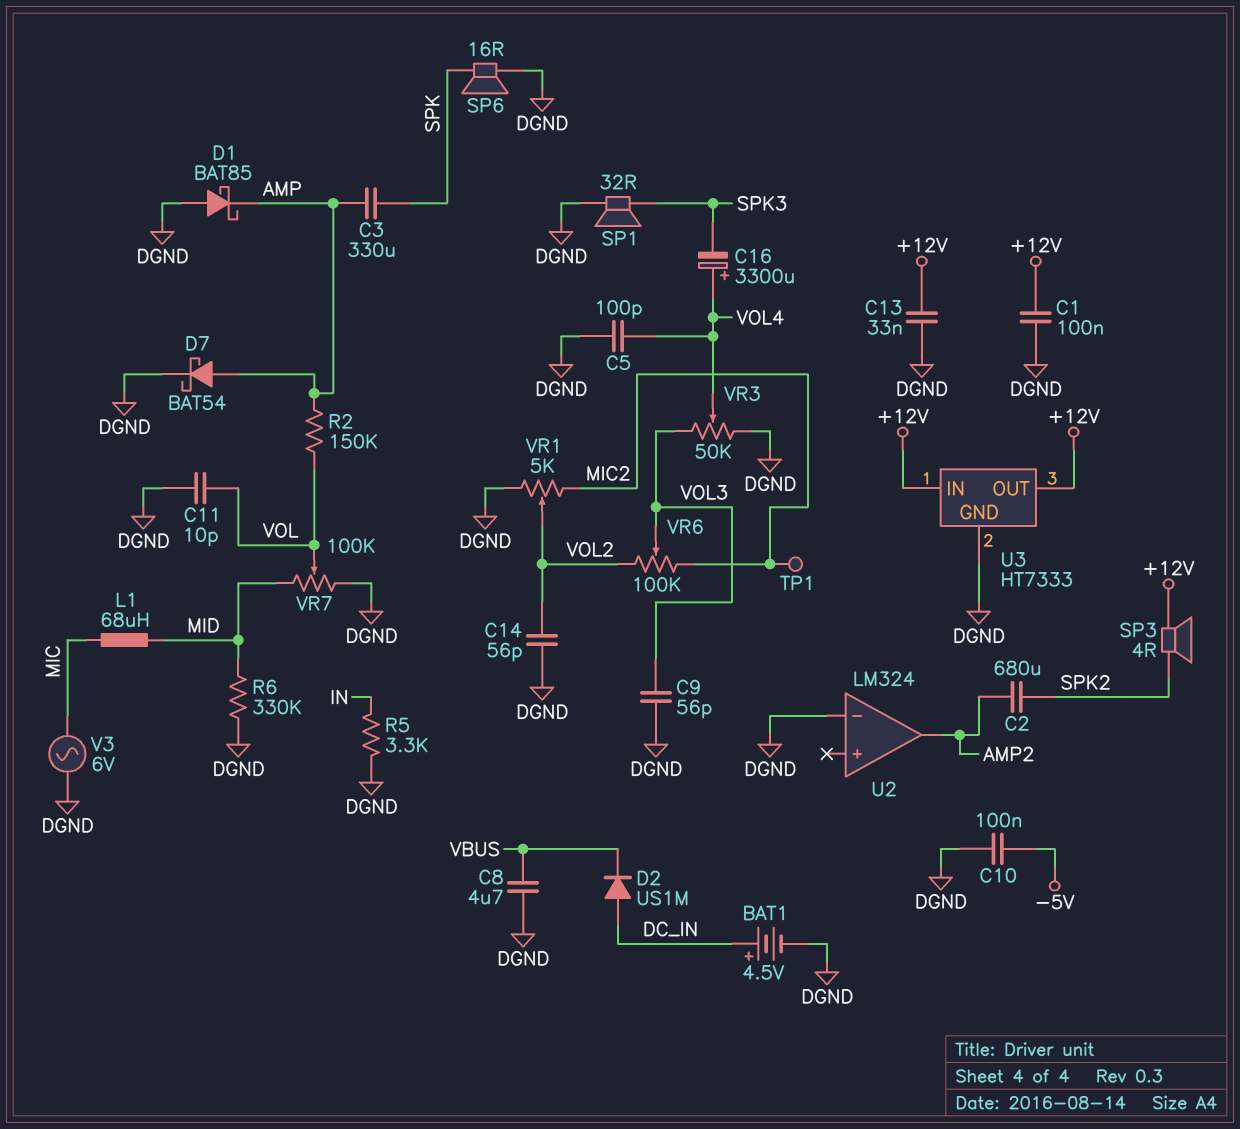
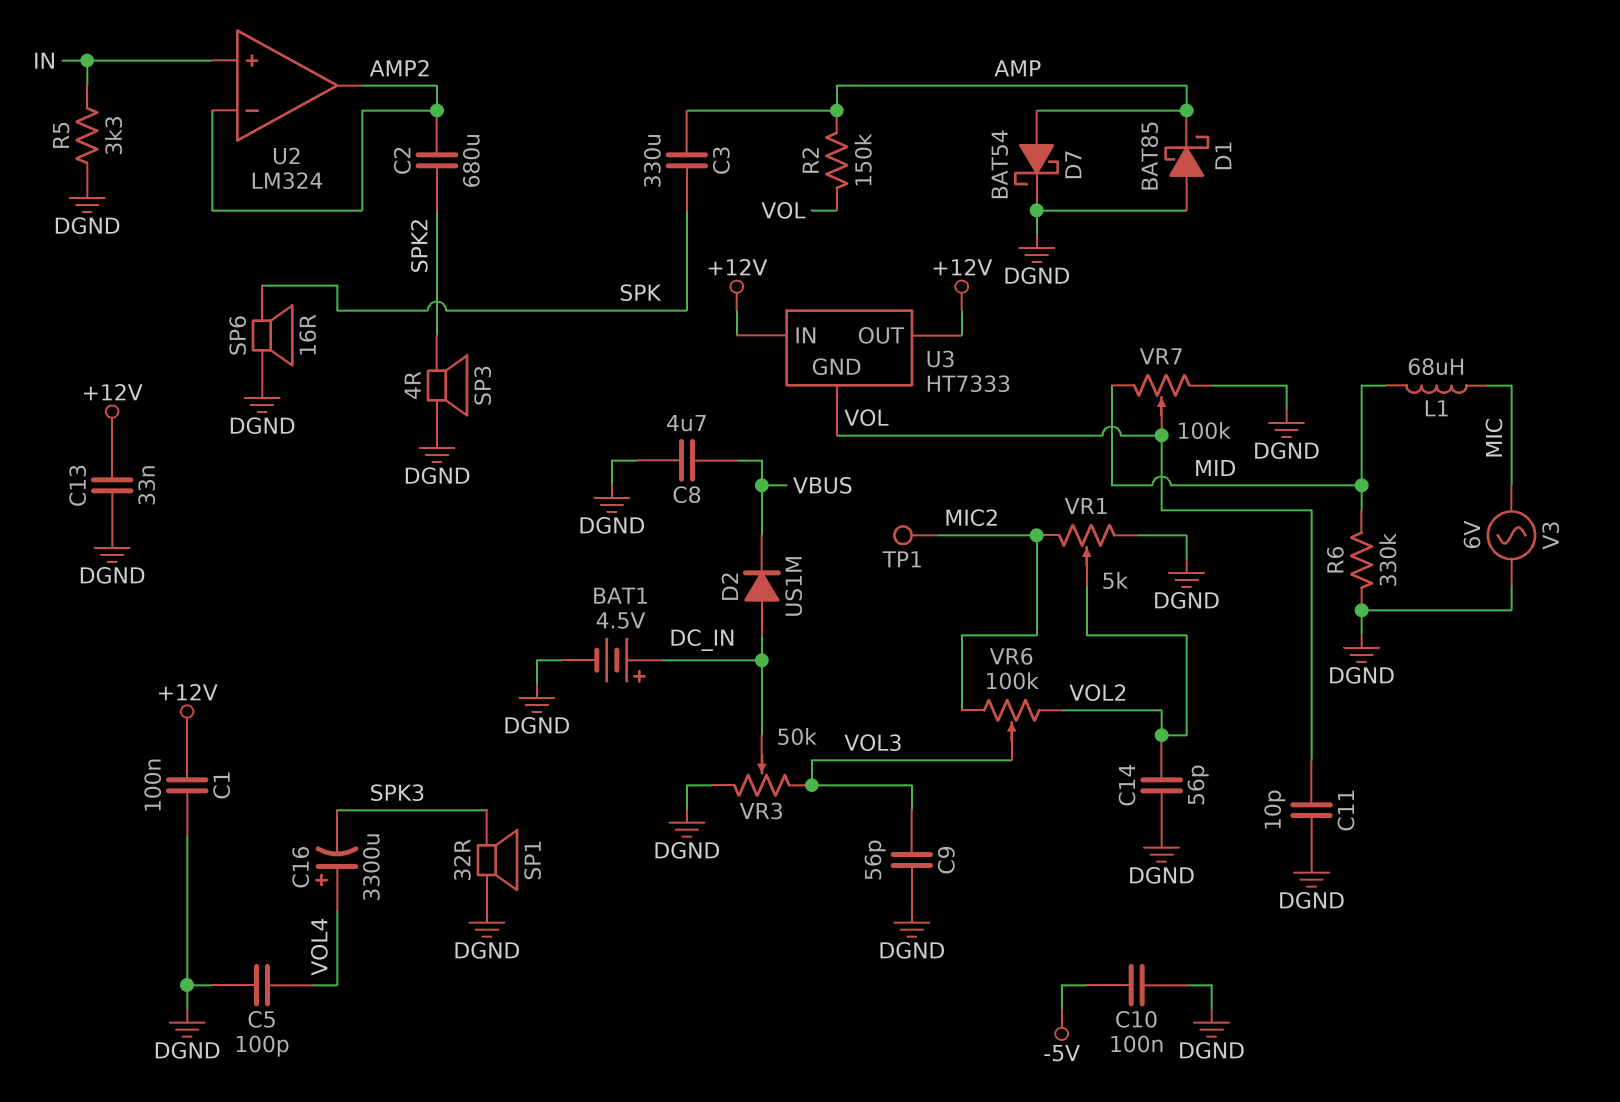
SP3: speaker 4R (+12V, SPK2) -> speaker 4R (DGND, SPK2)
U2 pin in+: none -> IN
U2 pin in-: DGND -> AMP2
U3 pin GND: DGND -> VOL
VR3: 50k (DGND, VOL3, wiper VOL4) -> 50k (DGND, VOL3, wiper DC_IN)

